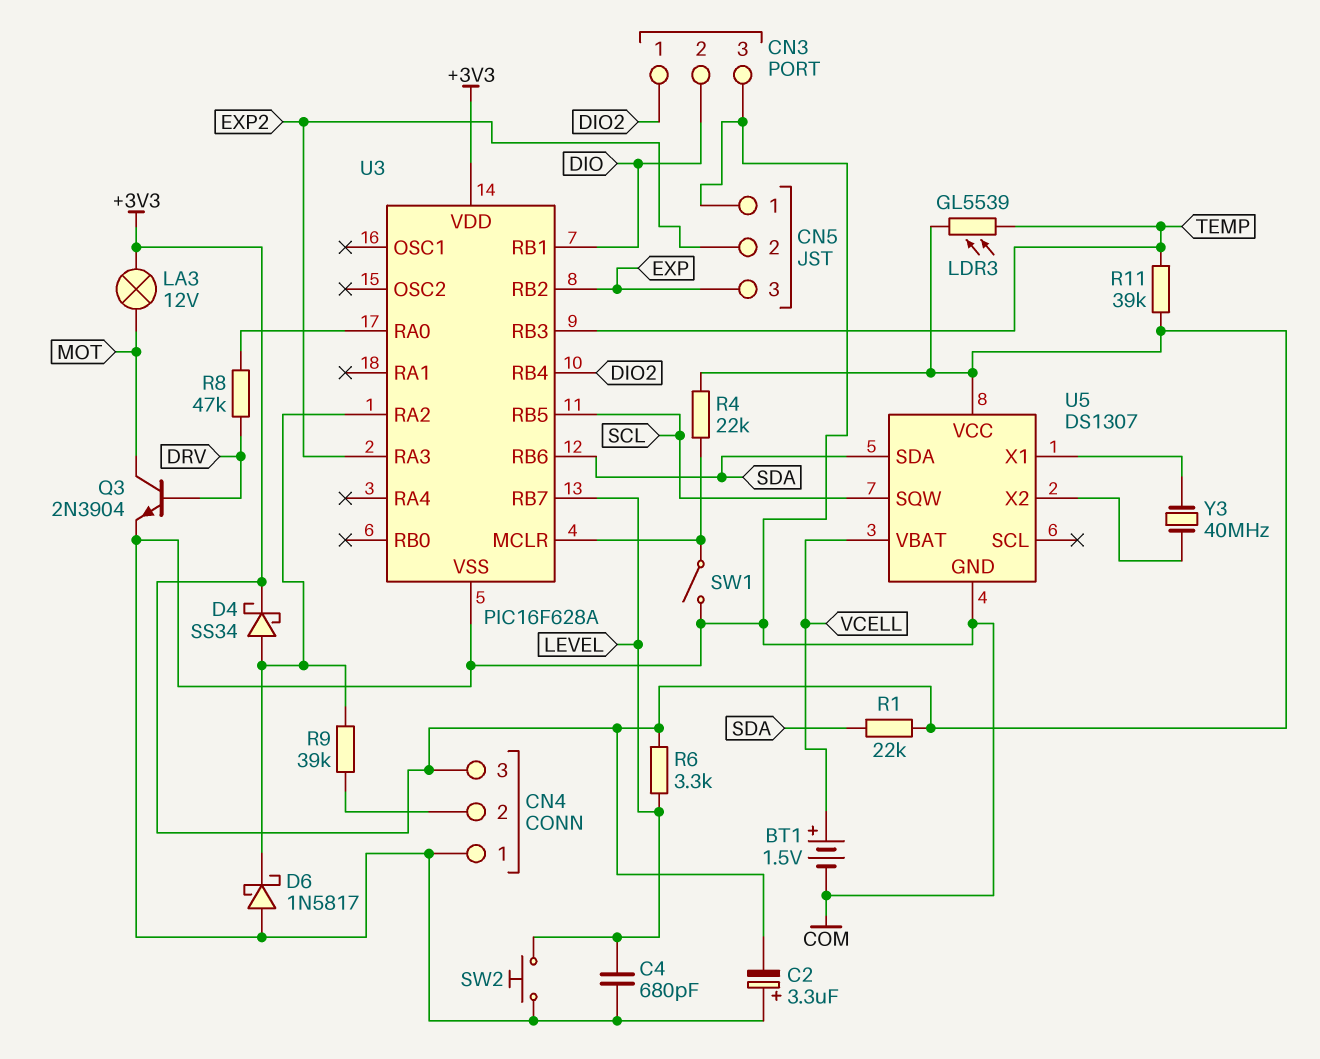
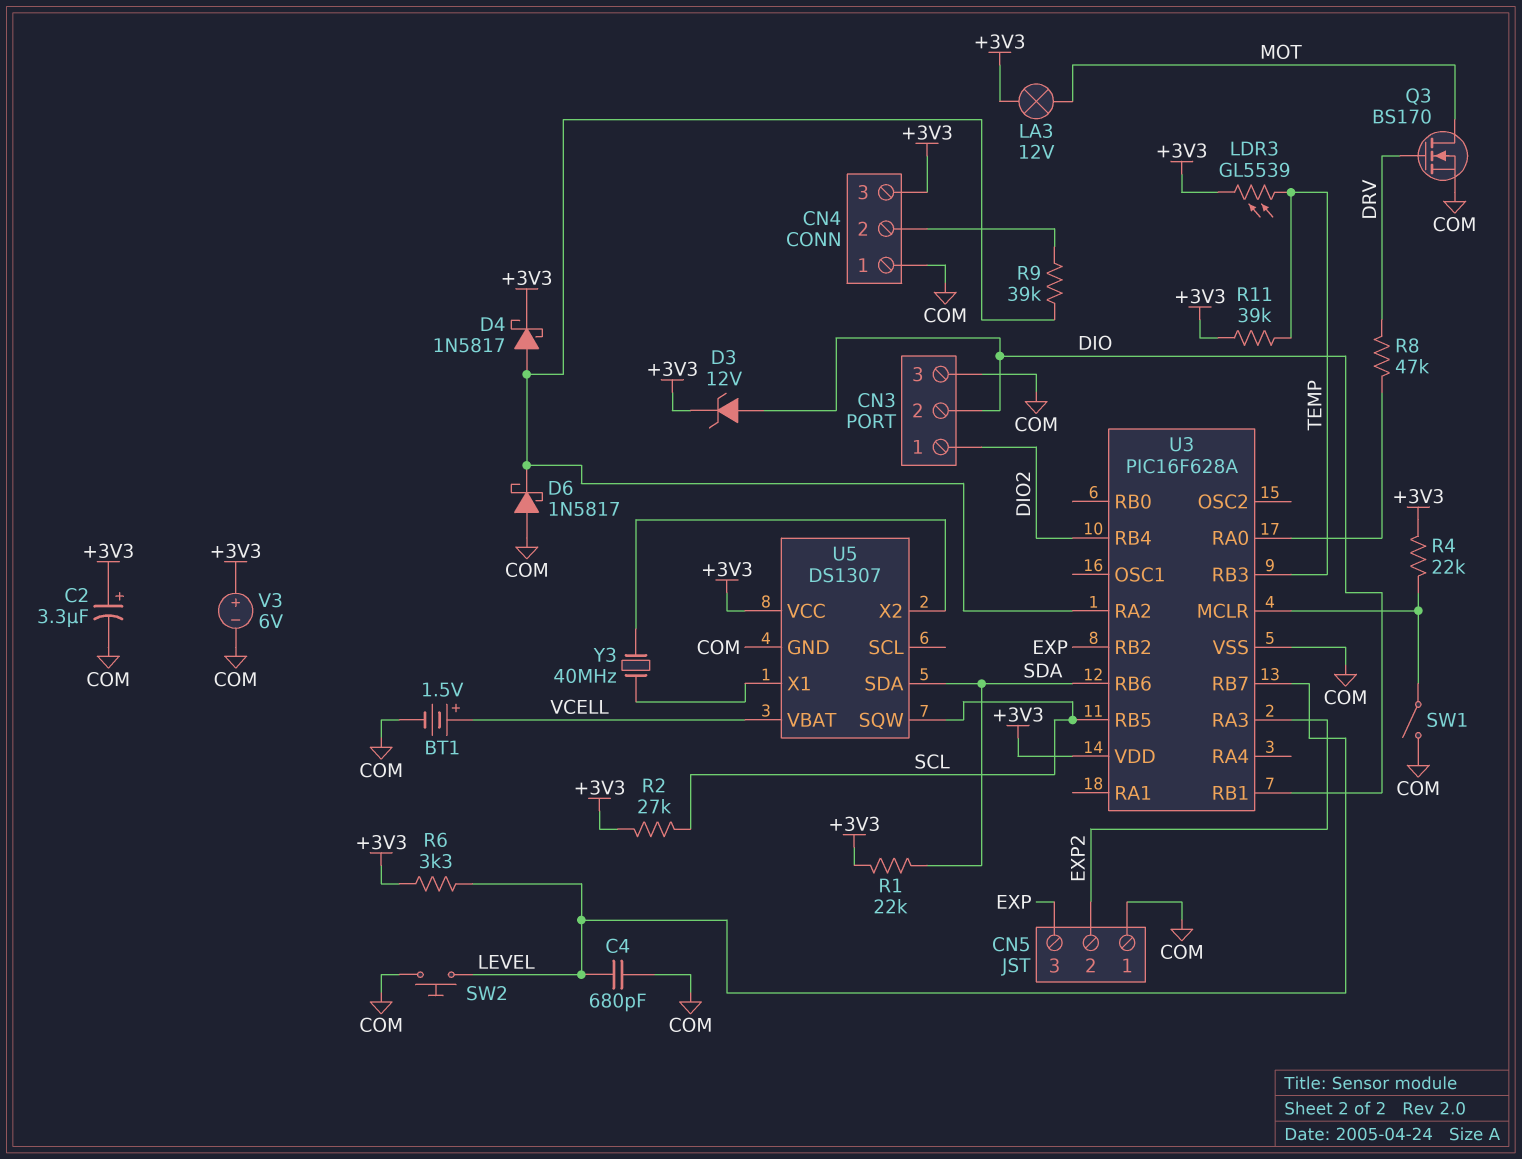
C2: 3.3uF (plus COM, minus +3V3) -> 3.3uF (plus +3V3, minus COM)
D3: none -> zener 12V (A DIO, K +3V3)
D4: schottky SS34 (A U3/RA2, K +3V3) -> schottky 1N5817 (A U3/RA2, K +3V3)
Q3: NPN 2N3904 (B DRV, C MOT, E COM) -> NMOS BS170 (G DRV, D MOT, S COM)
R2: none -> 27k (+3V3, SCL)
V3: none -> 6V (plus +3V3, minus COM)

